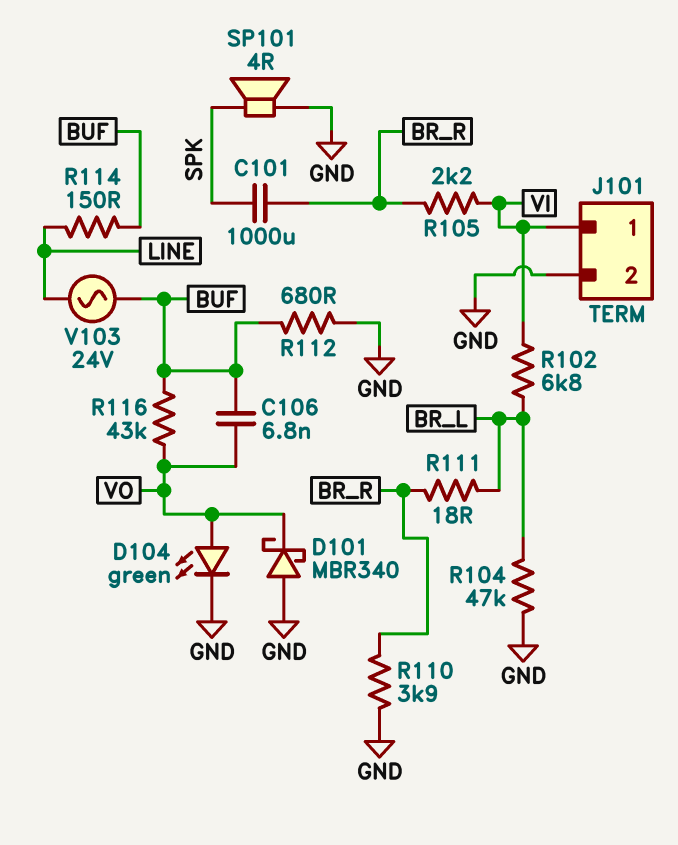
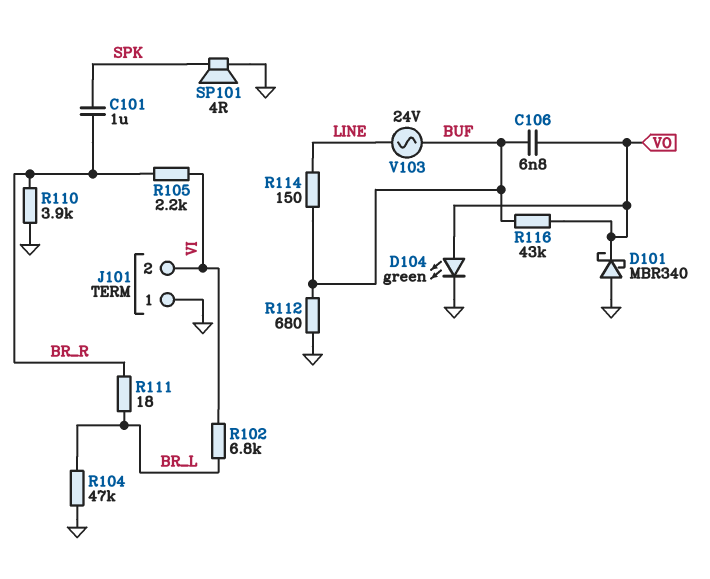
C101: 1000uF (BR_R, SPK) -> 1uF (BR_R, SPK)
J101 pin 1: VI -> GND
J101 pin 2: GND -> VI

